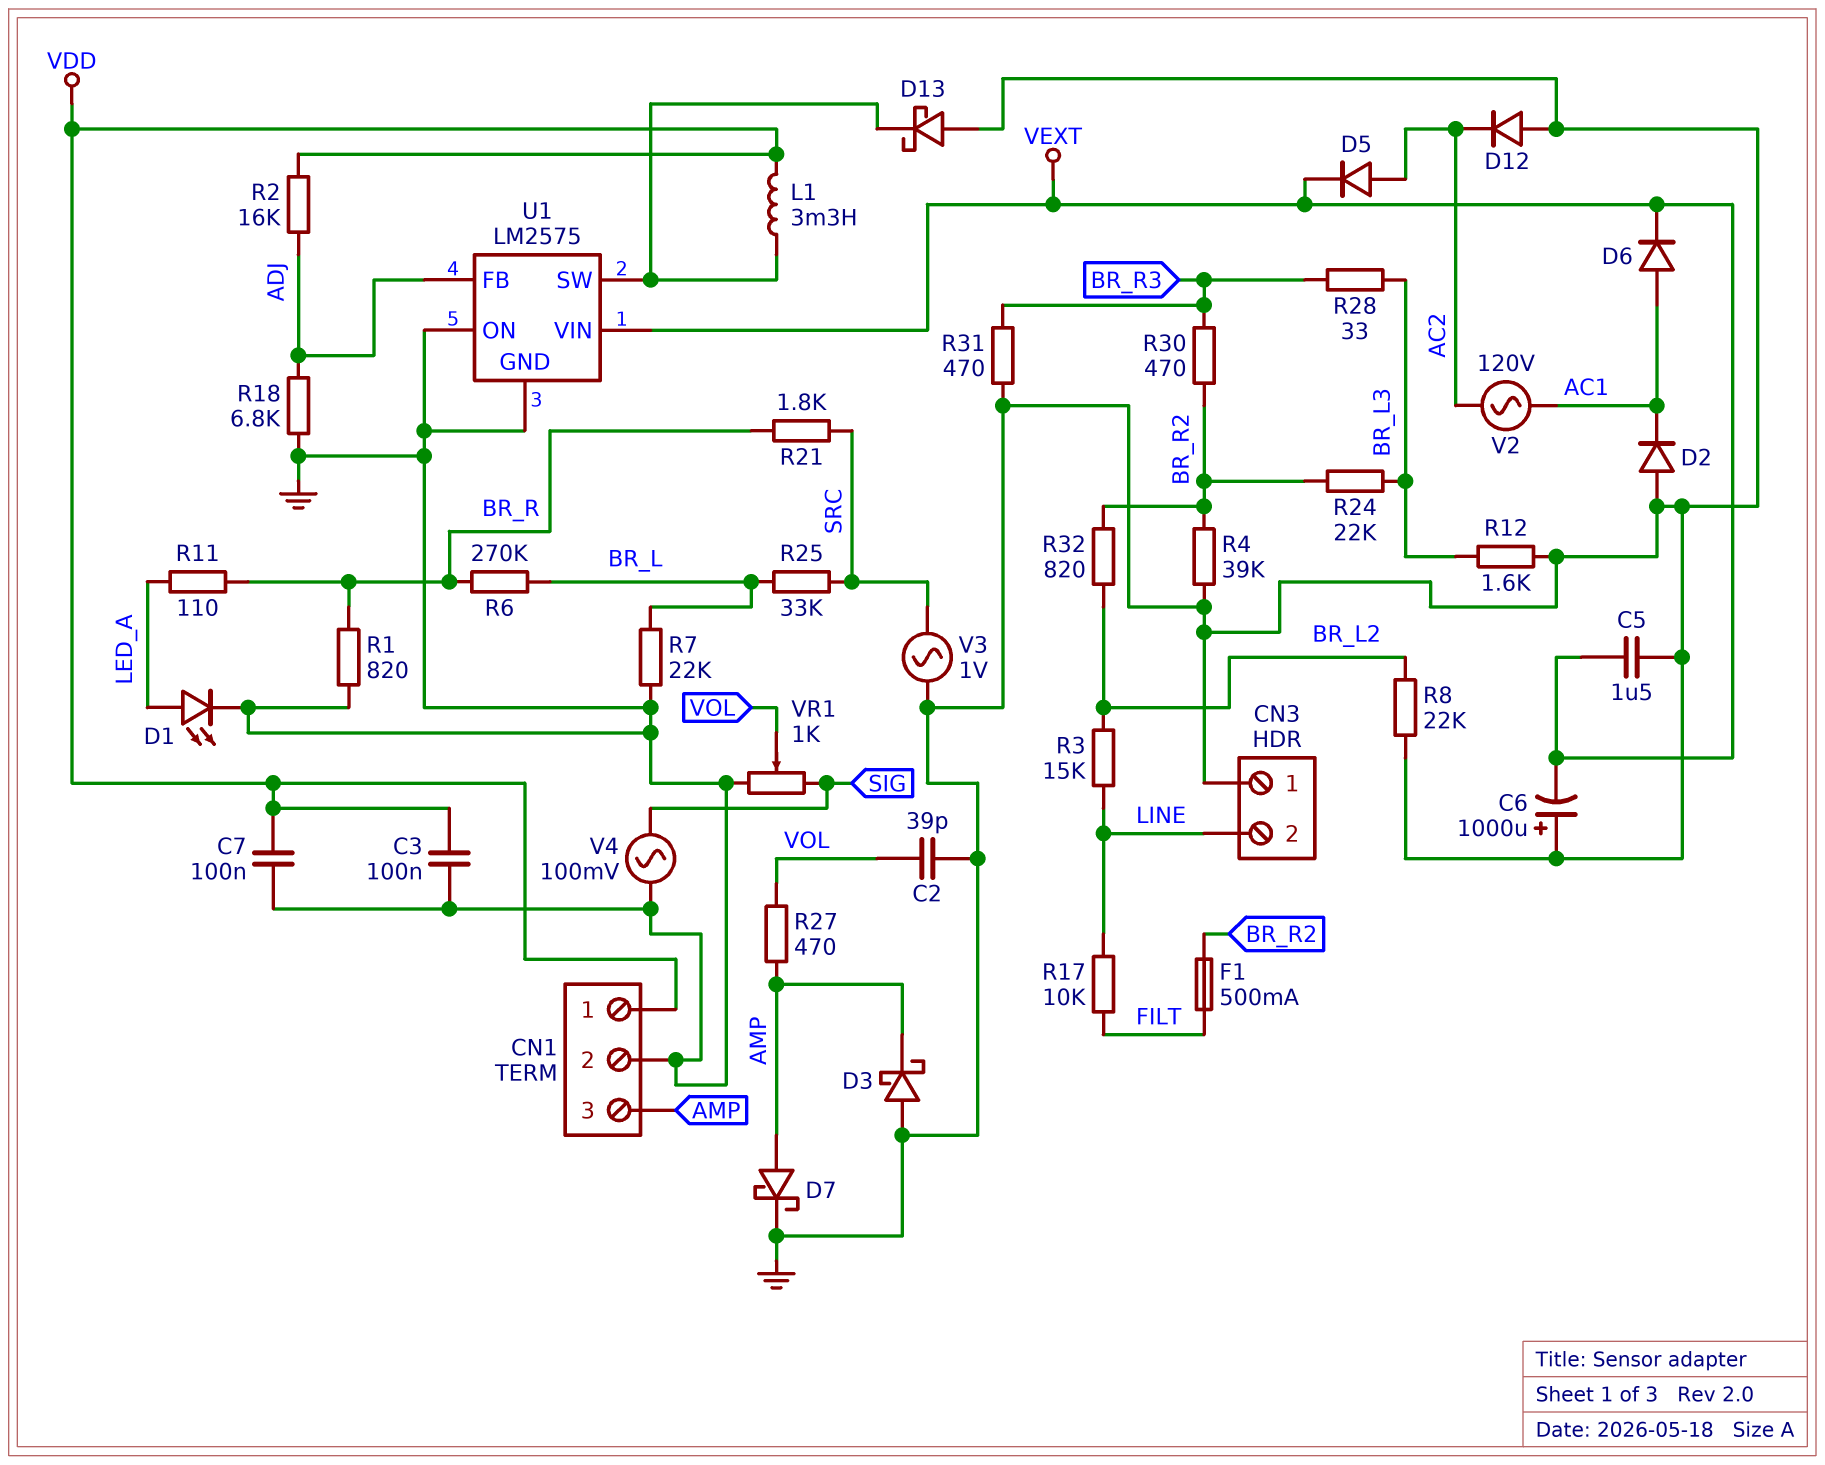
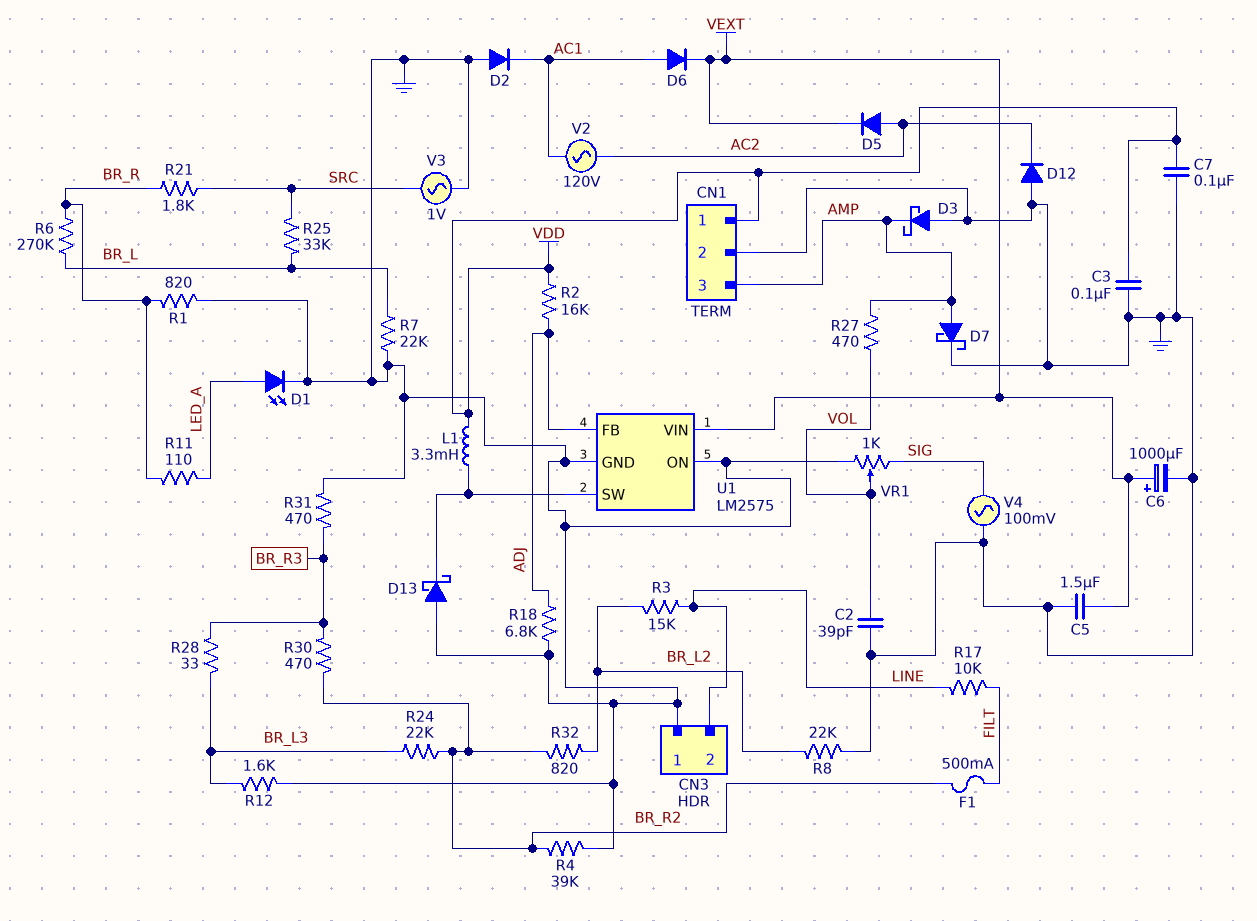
C6: 1000uF (plus GND, minus VEXT) -> 1000uF (plus VEXT, minus GND)

